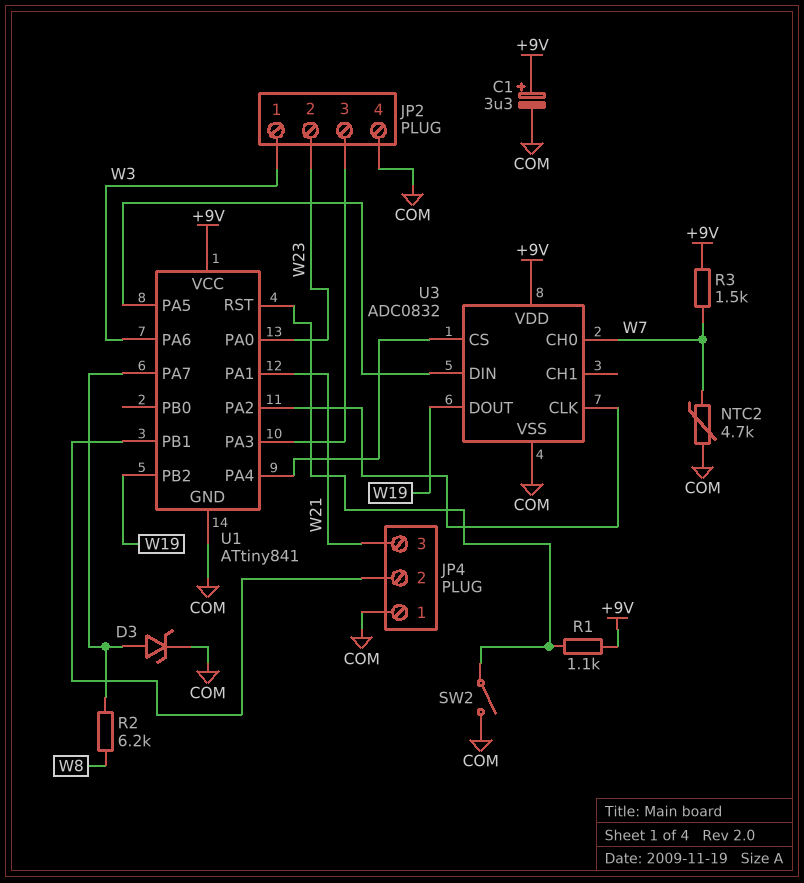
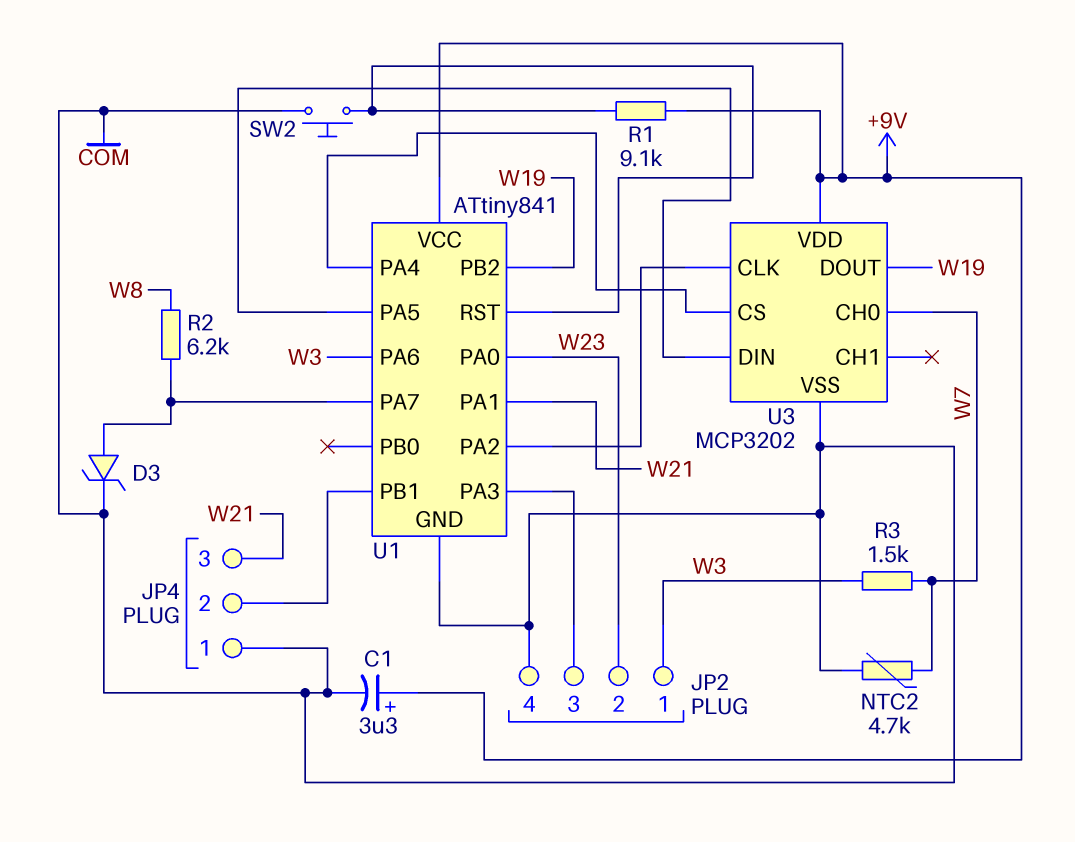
R1: 1.1k (+9V, U1/RST) -> 9.1k (+9V, U1/RST)
R3: 1.5k (+9V, W7) -> 1.5k (W3, W7)
SW2: switch (COM, U1/RST) -> button (COM, U1/RST)
U3: ADC0832 -> MCP3202

